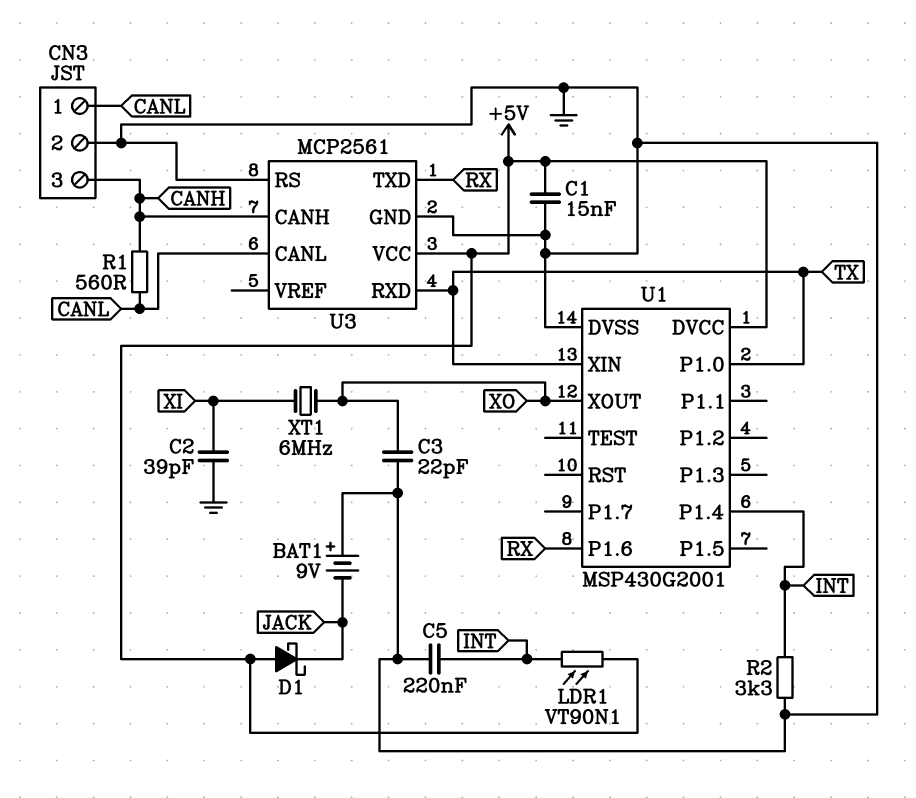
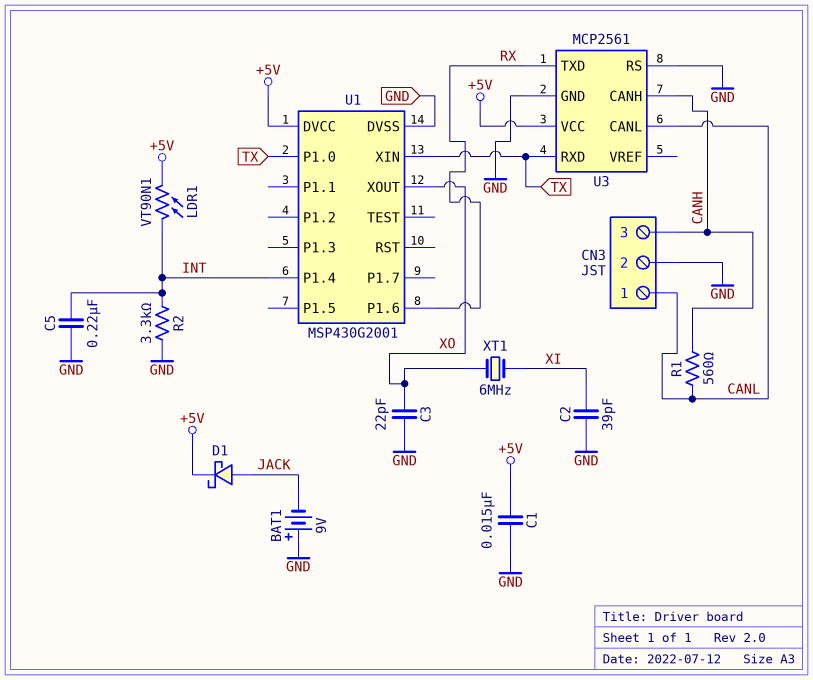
D1: schottky (A +5V, K JACK) -> schottky (A JACK, K +5V)

